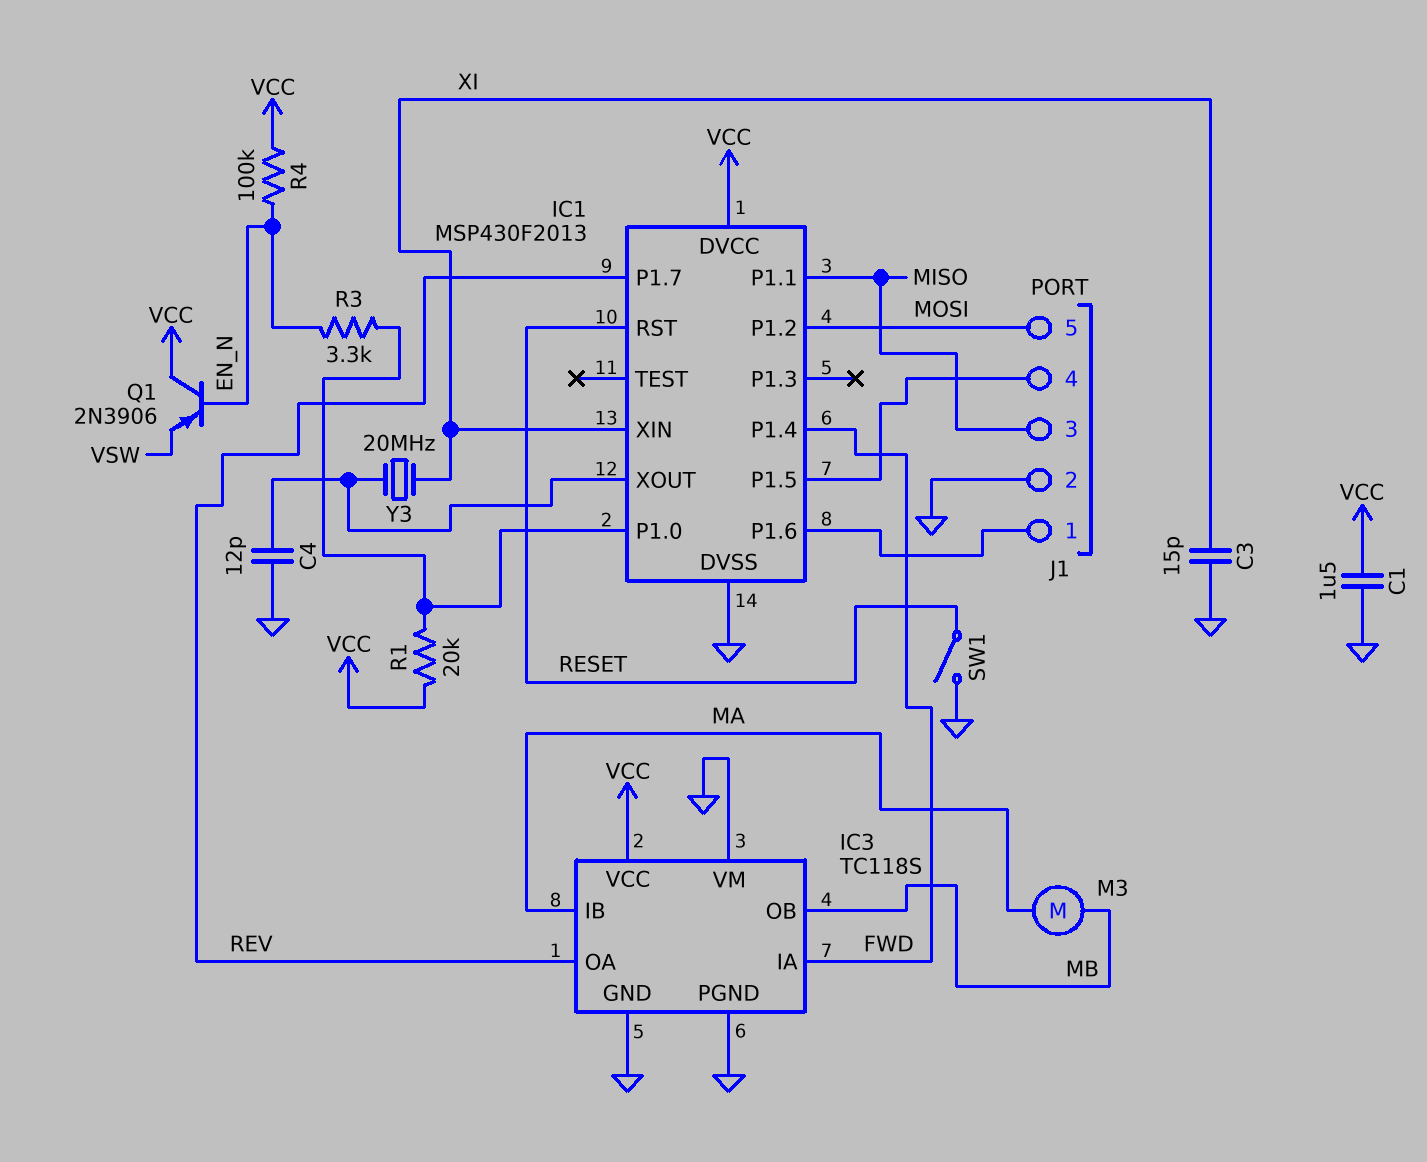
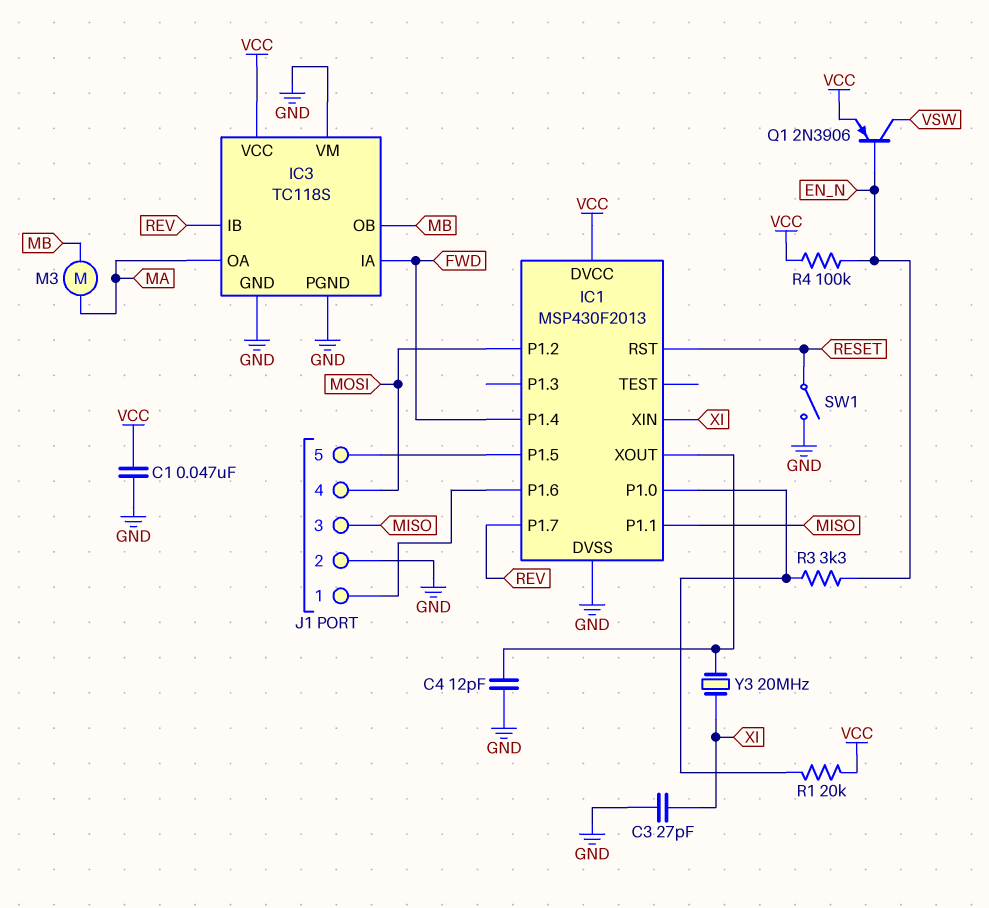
C1: 1.5uF (GND, VCC) -> 47nF (GND, VCC)
C3: 15pF (GND, XI) -> 27pF (GND, XI)
IC3 pin IB: MA -> REV
IC3 pin OA: REV -> MA
J1 pin 4: IC1/P1.5 -> MOSI
J1 pin 5: MOSI -> IC1/P1.5
Q1: PNP 2N3906 (B EN_N, C VCC, E VSW) -> PNP 2N3906 (B EN_N, C VSW, E VCC)

